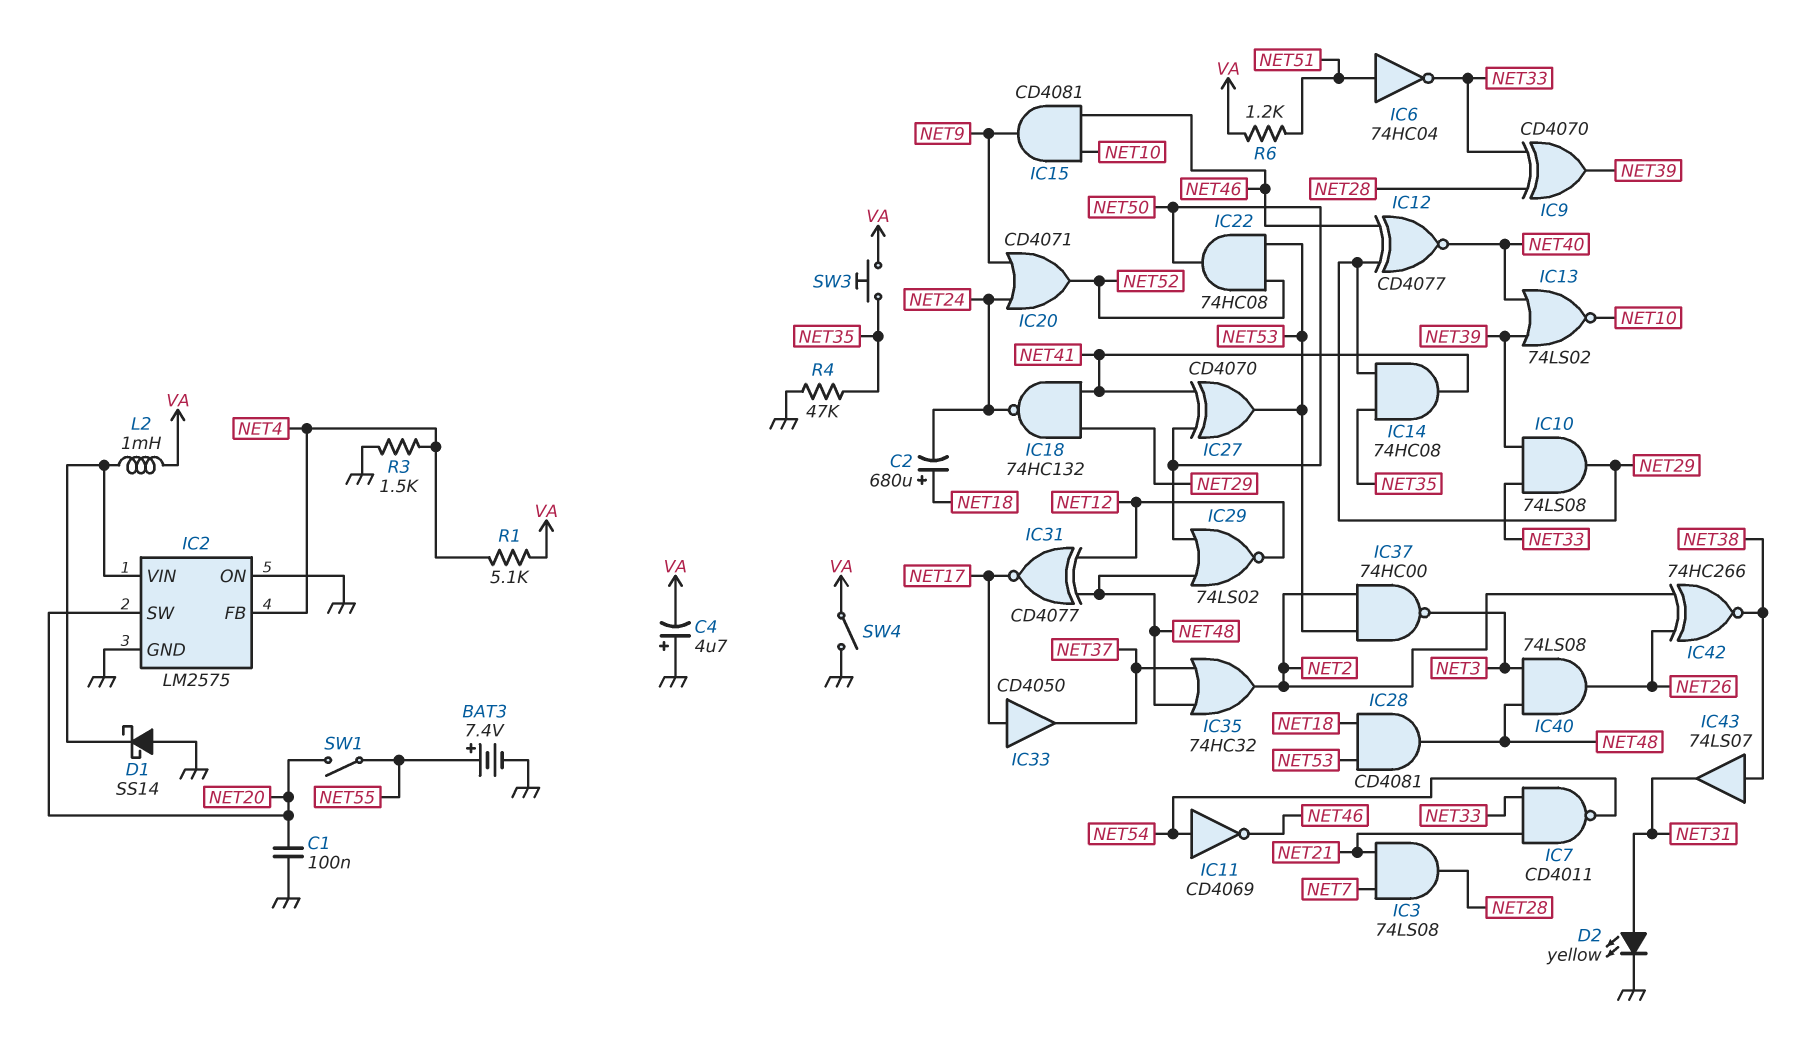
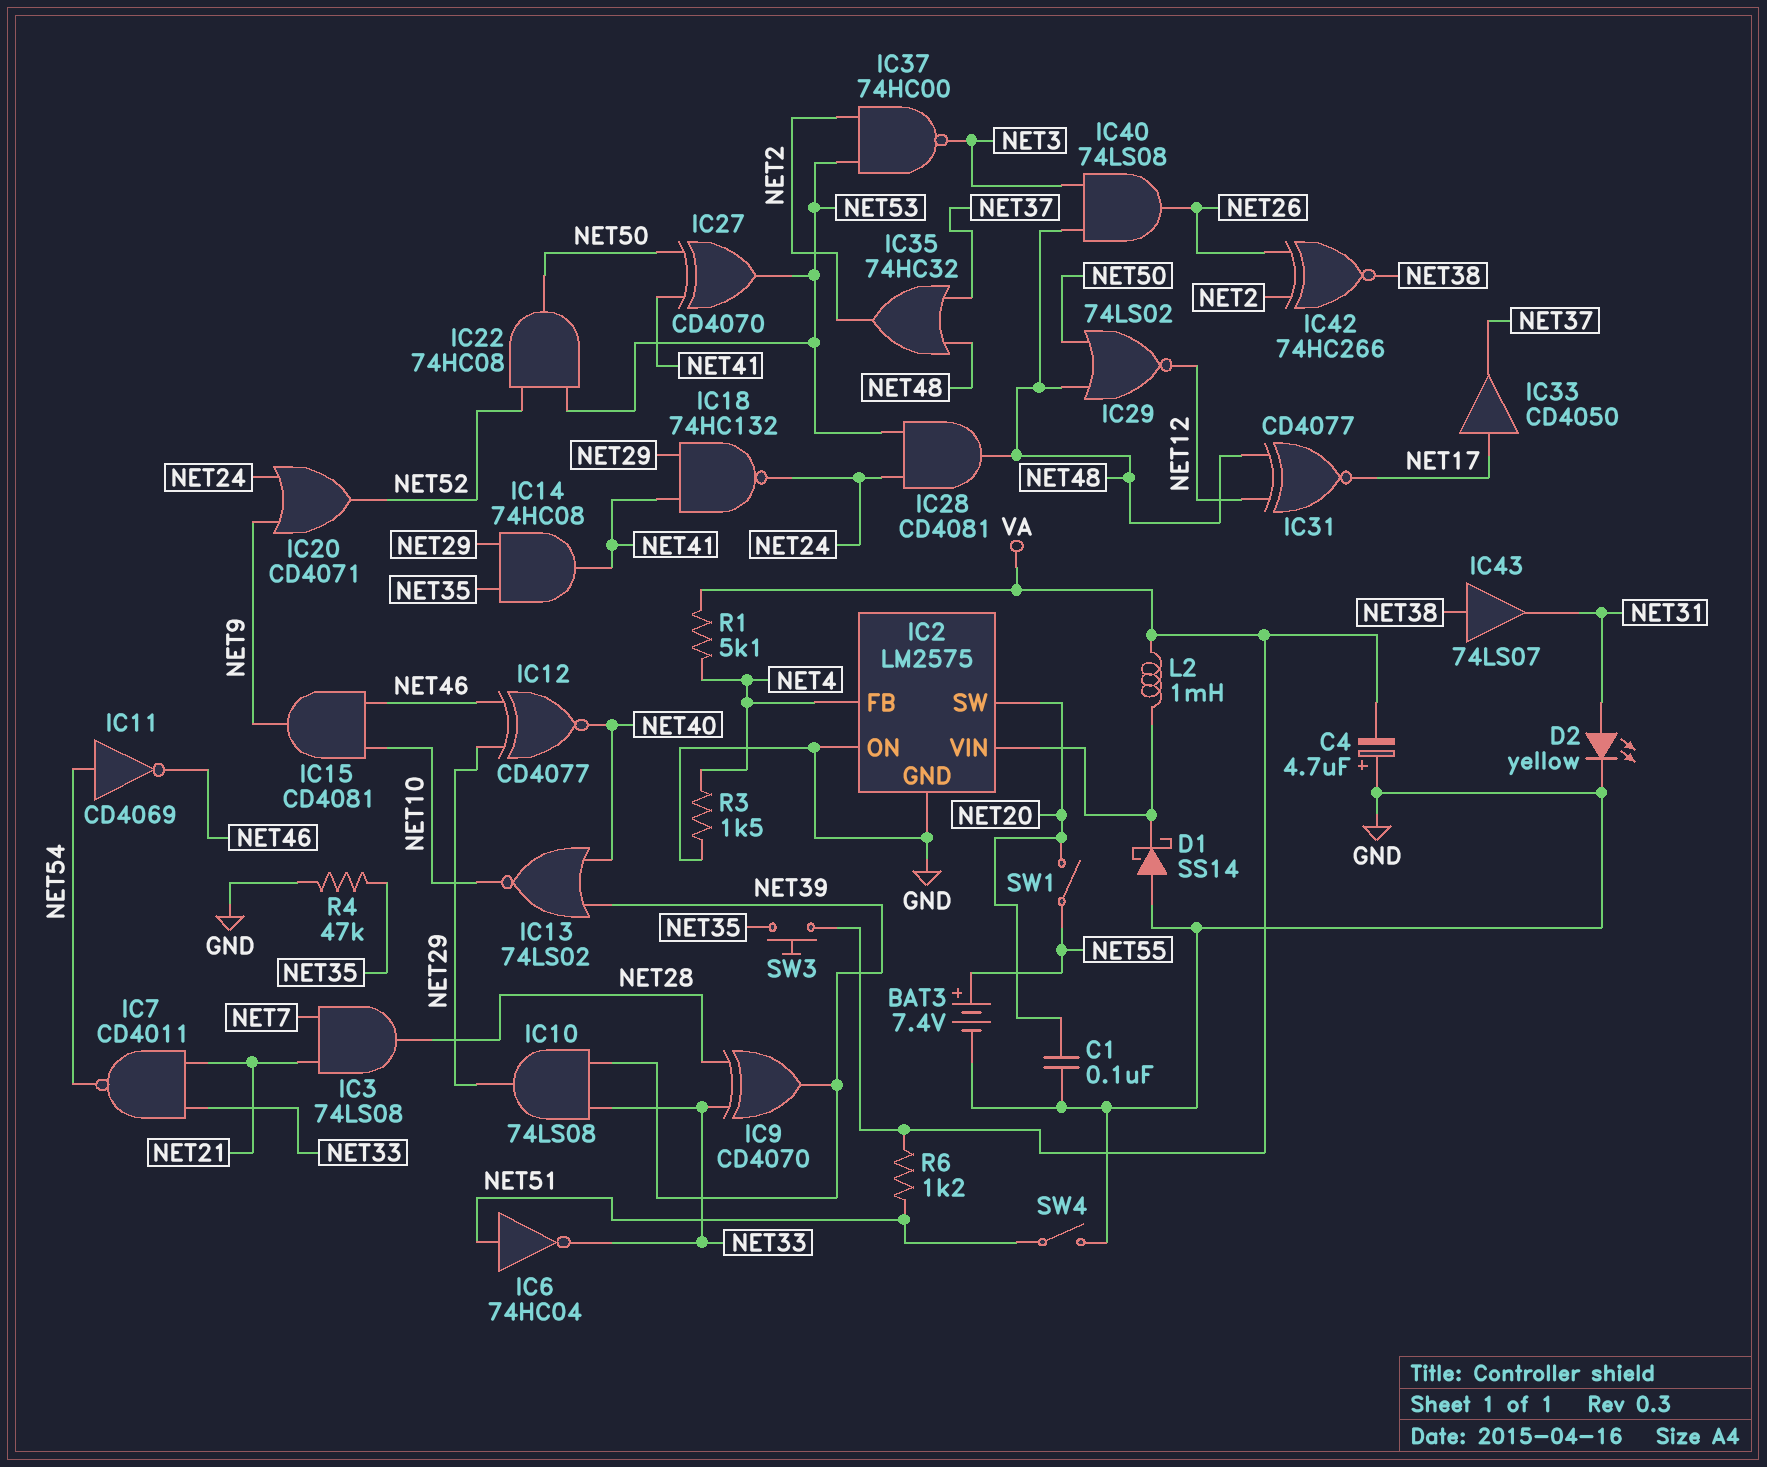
C2: 680uF (plus NET18, minus NET24) -> none
IC28: AND CD4081 (in NET18, in NET53, out NET48) -> AND CD4081 (in NET24, in NET53, out NET48)
SW4: switch (GND, VA) -> switch (GND, NET51)

